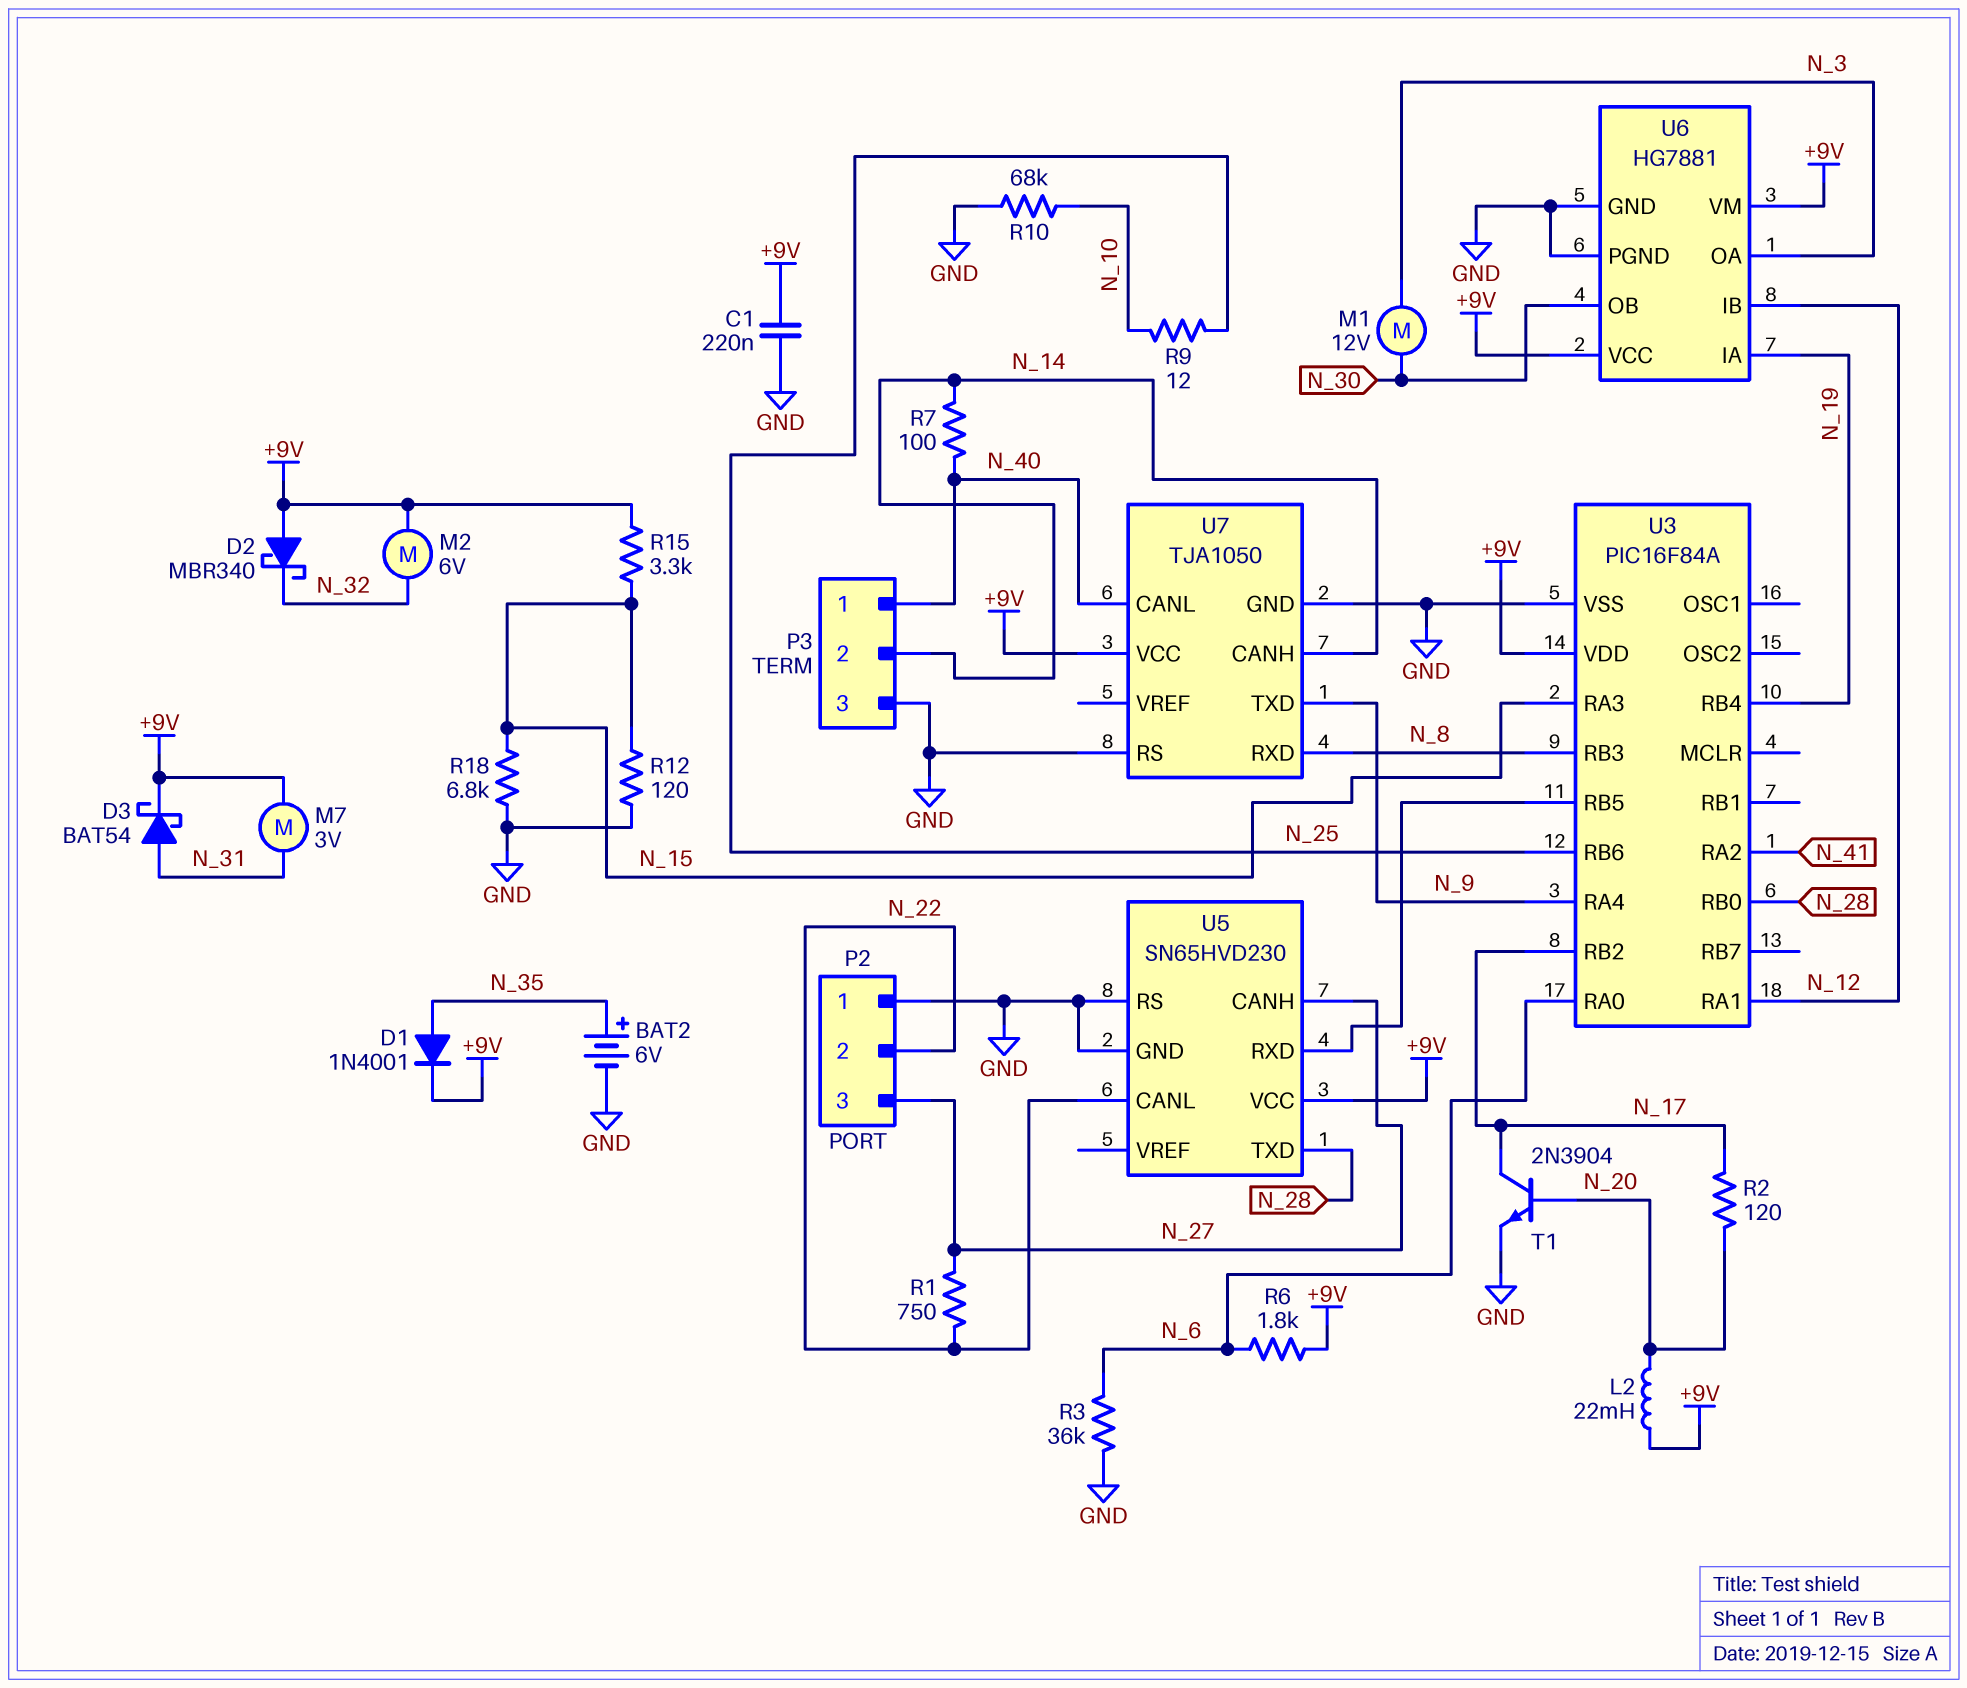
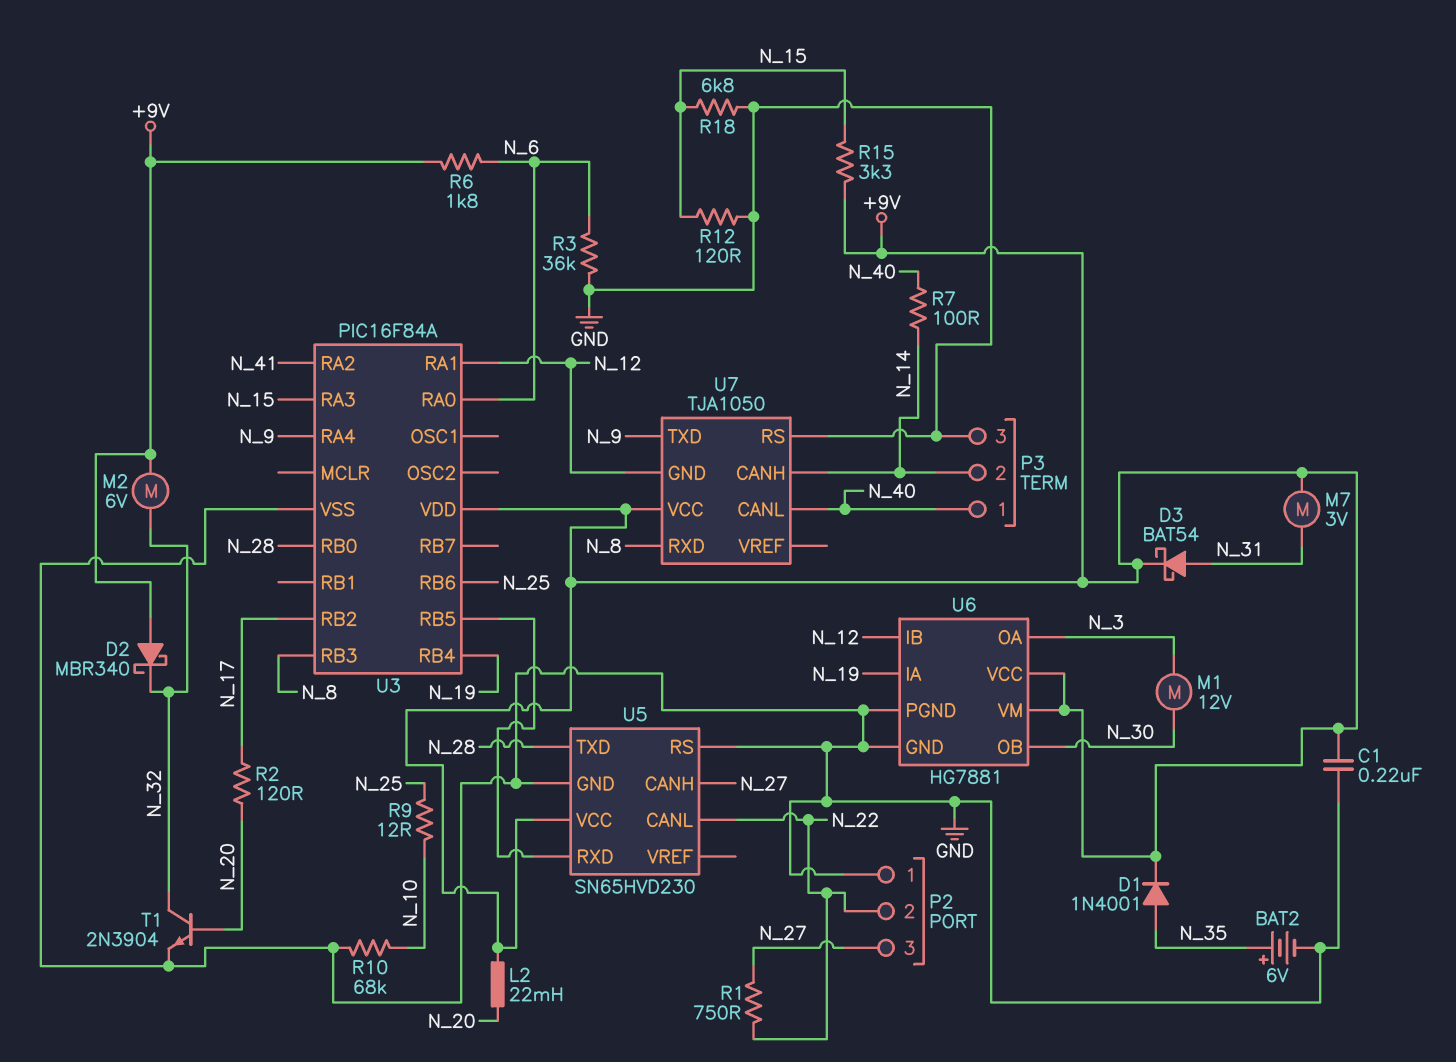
T1: NPN 2N3904 (B N_20, C N_17, E GND) -> NPN 2N3904 (B N_20, C N_32, E GND)
U7 pin GND: GND -> N_12

